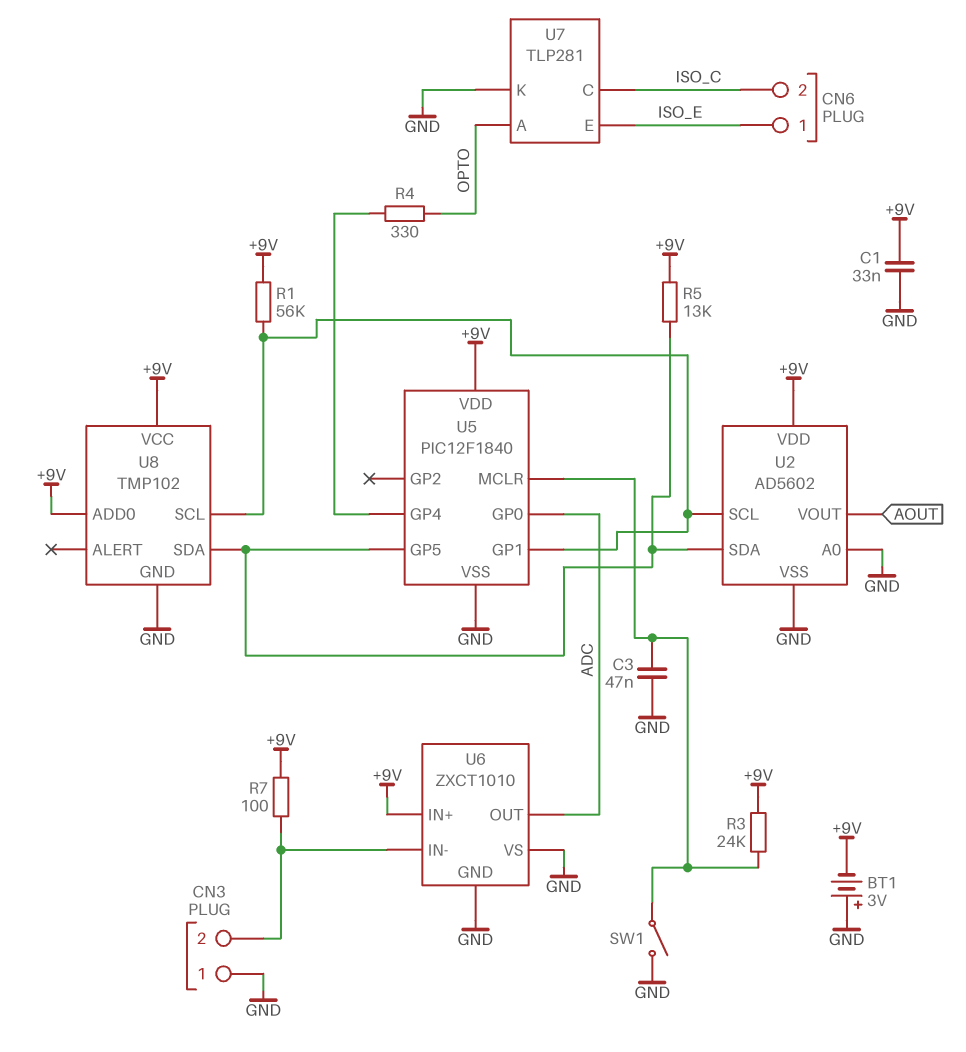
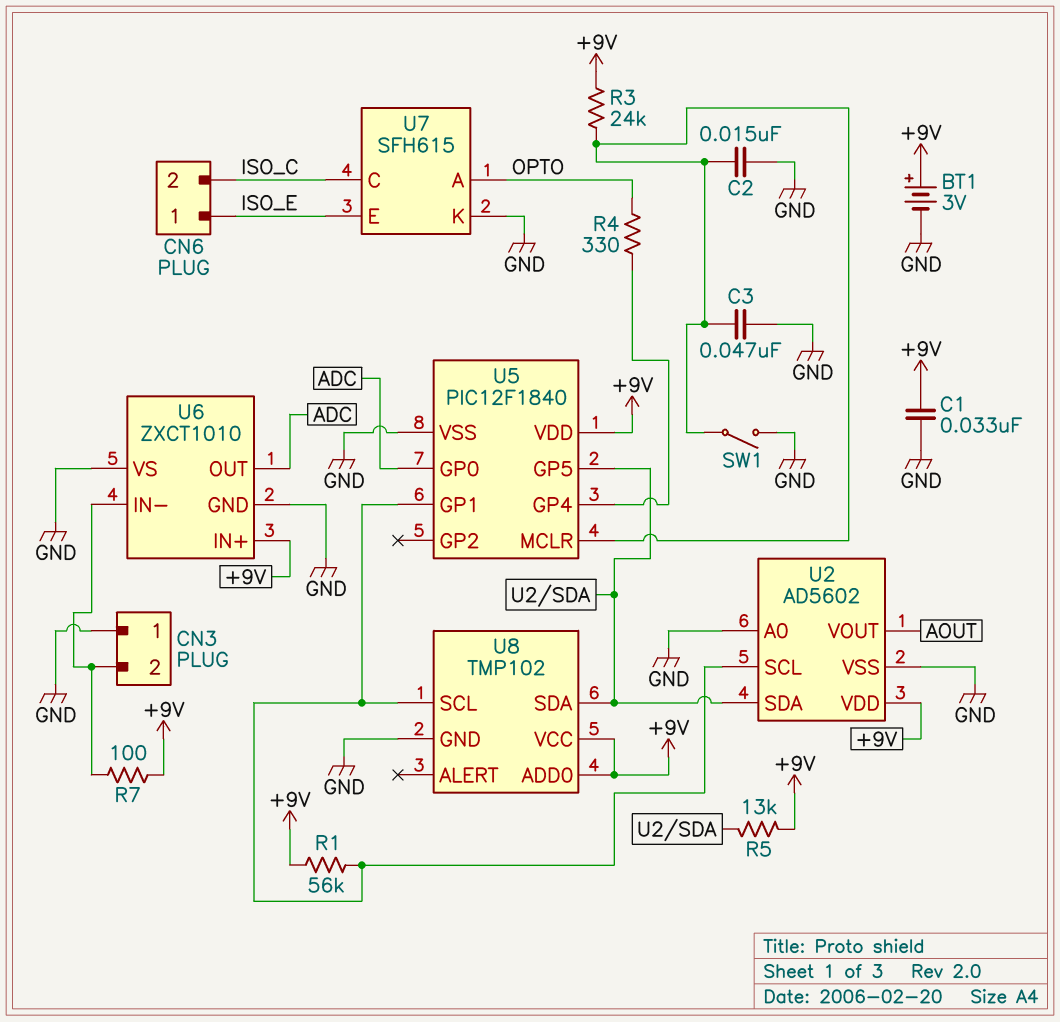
BT1: 3V (plus GND, minus +9V) -> 3V (plus +9V, minus GND)
C2: none -> 15nF (GND, U5/MCLR)
U7: TLP281 -> SFH615

